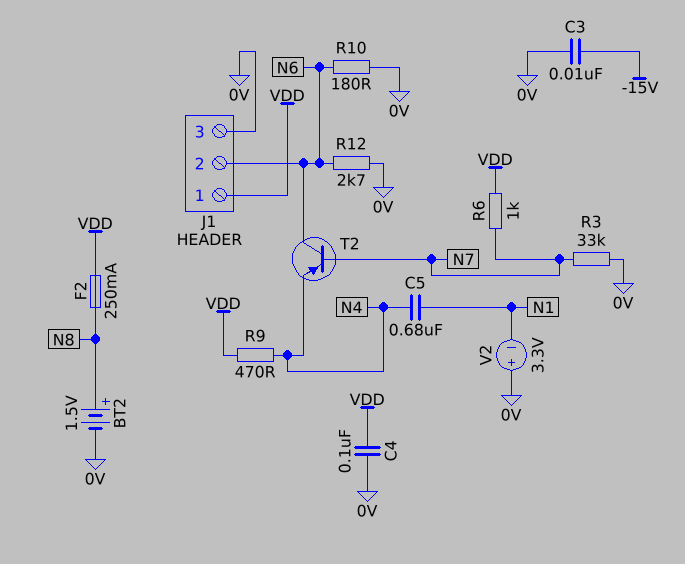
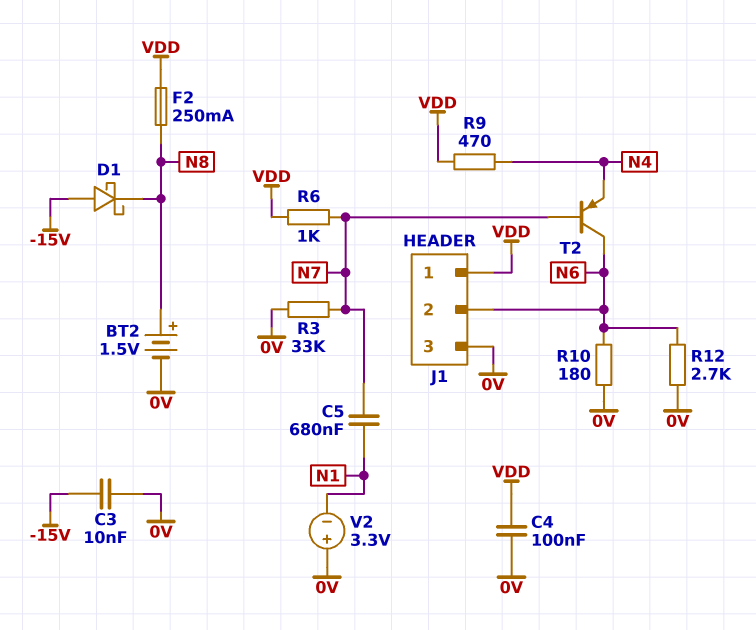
C5: 680nF (N1, N4) -> 680nF (N1, N7)
D1: none -> schottky (A -15V, K N8)

